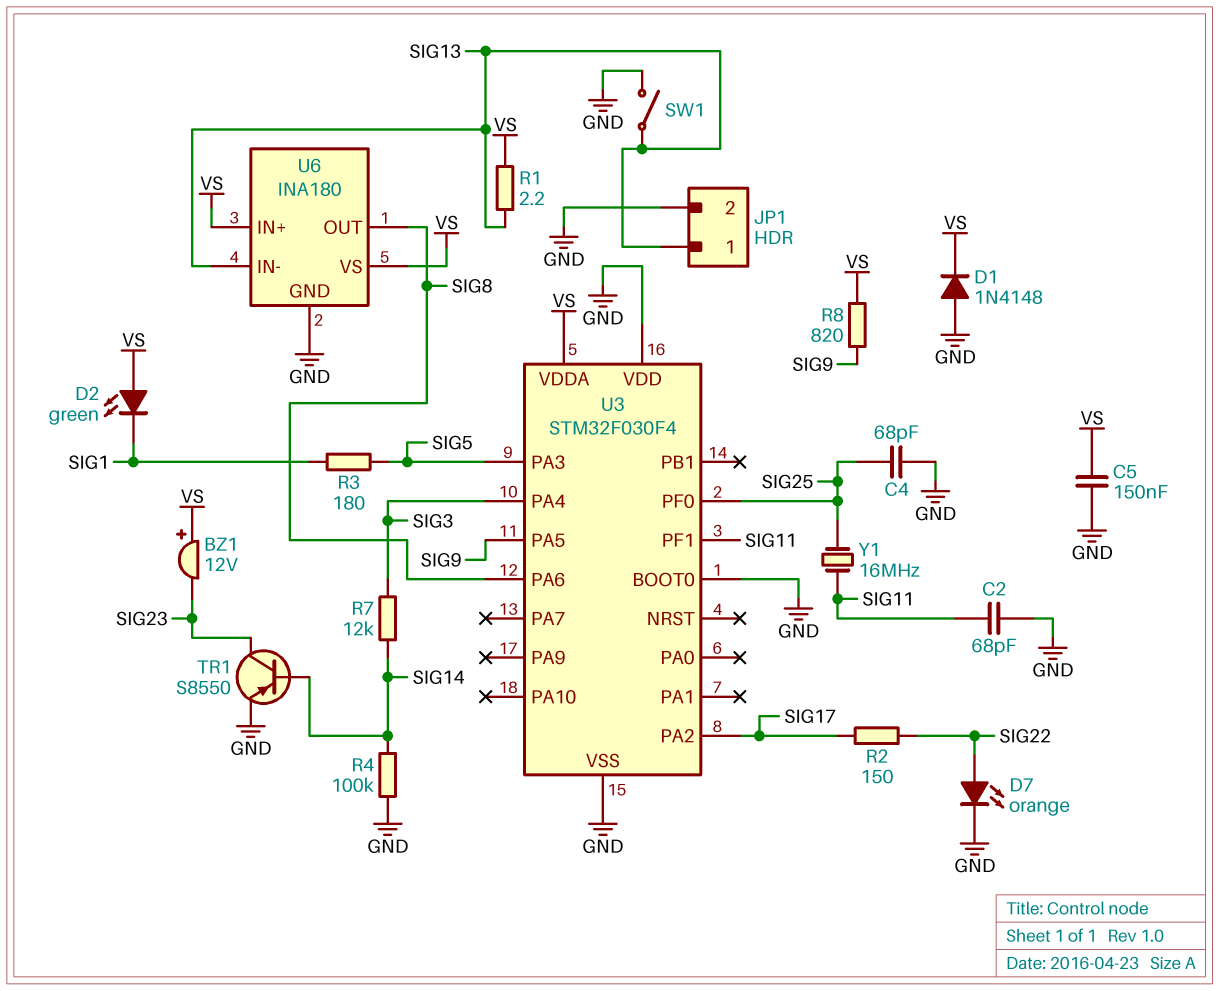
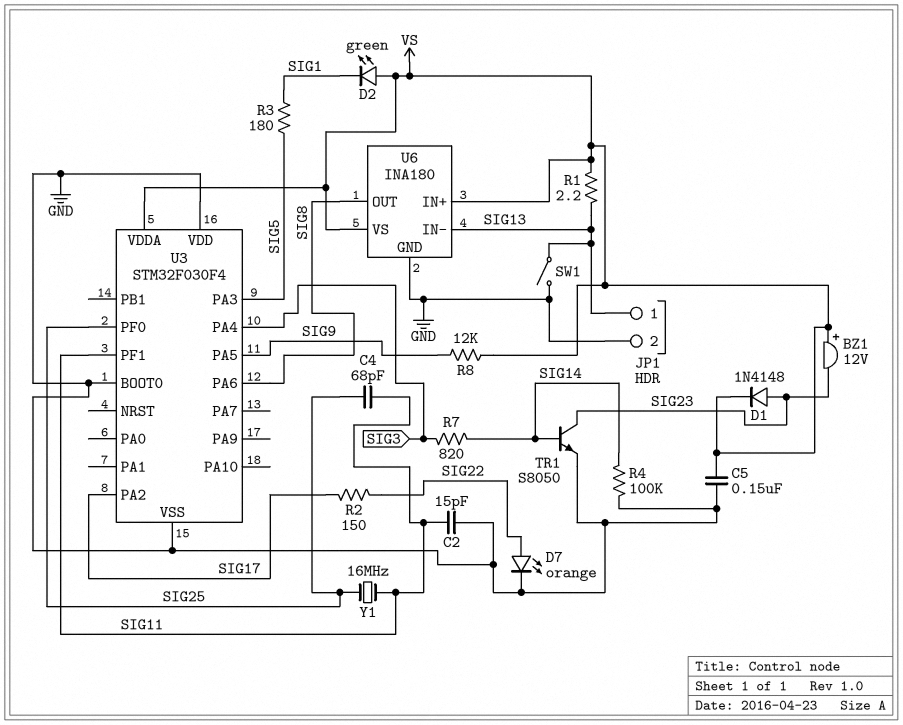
C2: 68pF (GND, SIG11) -> 15pF (GND, SIG11)
C4: 68pF (GND, SIG25) -> 68pF (SIG11, SIG25)
D1: diode 1N4148 (A GND, K VS) -> diode 1N4148 (A SIG23, K VS)
R7: 12k (SIG3, SIG14) -> 820 (SIG3, SIG14)
R8: 820 (SIG9, VS) -> 12k (SIG9, VS)
TR1: PNP S8550 (B SIG14, C SIG23, E GND) -> NPN S8050 (B SIG14, C SIG23, E GND)

